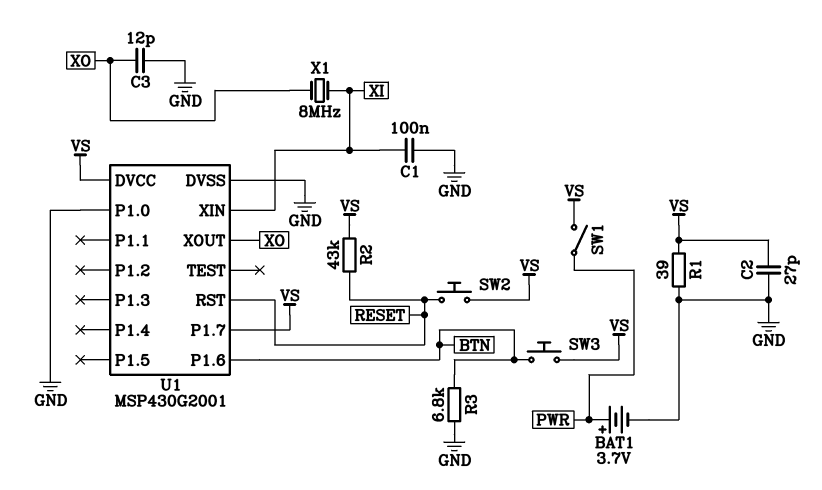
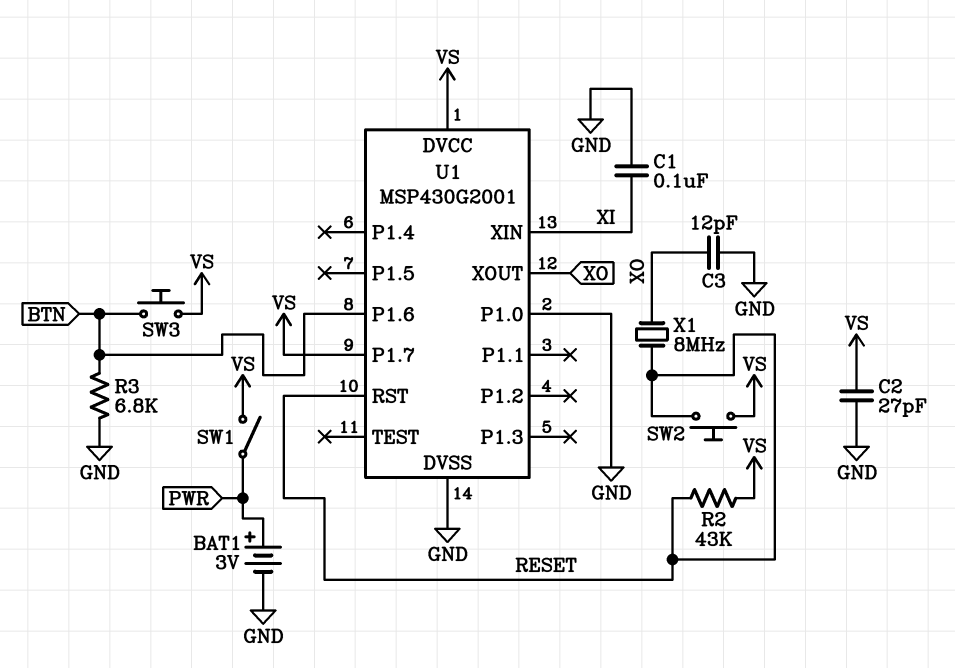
BAT1: 3.7V (plus PWR, minus GND) -> 3V (plus PWR, minus GND)
R1: 39 (GND, VS) -> none
X1: 8MHz (XI, XO) -> 8MHz (RESET, XO)

